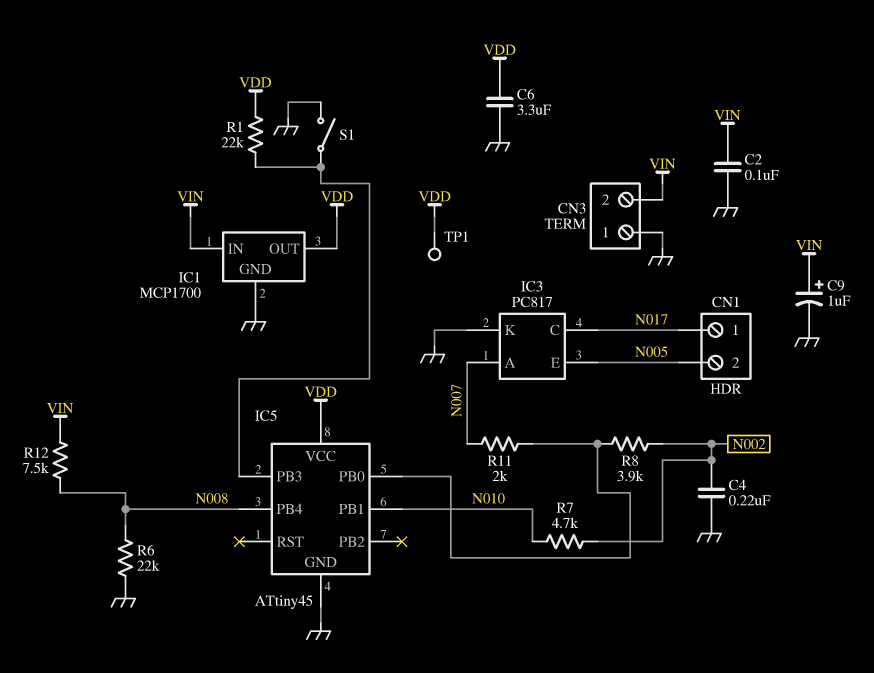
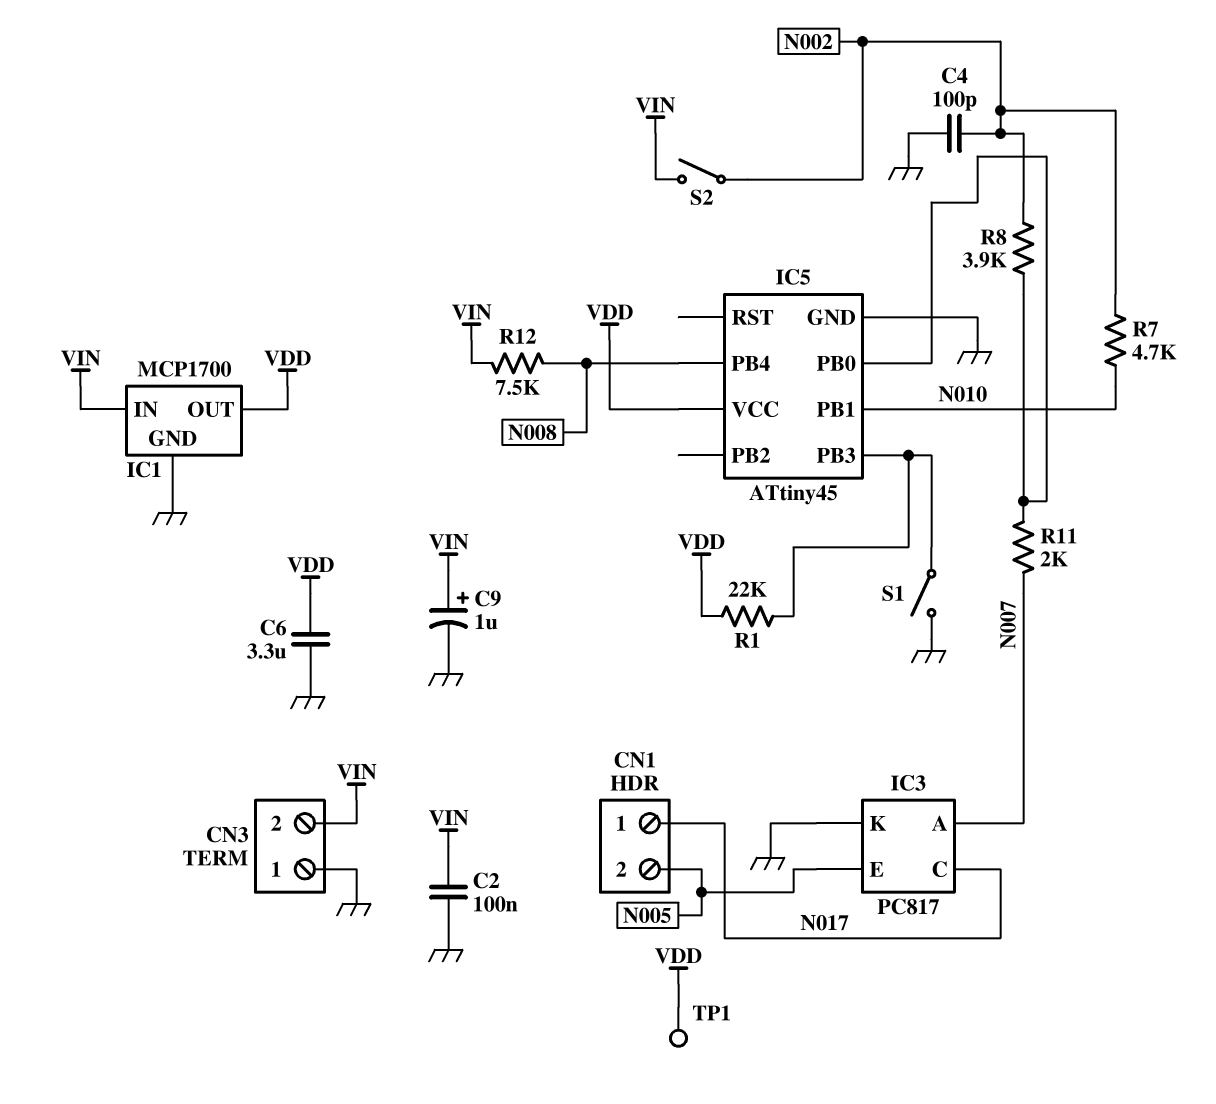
C4: 220nF (GND, N002) -> 100pF (GND, N002)
R6: 22k (GND, N008) -> none
S2: none -> switch (N002, VIN)

